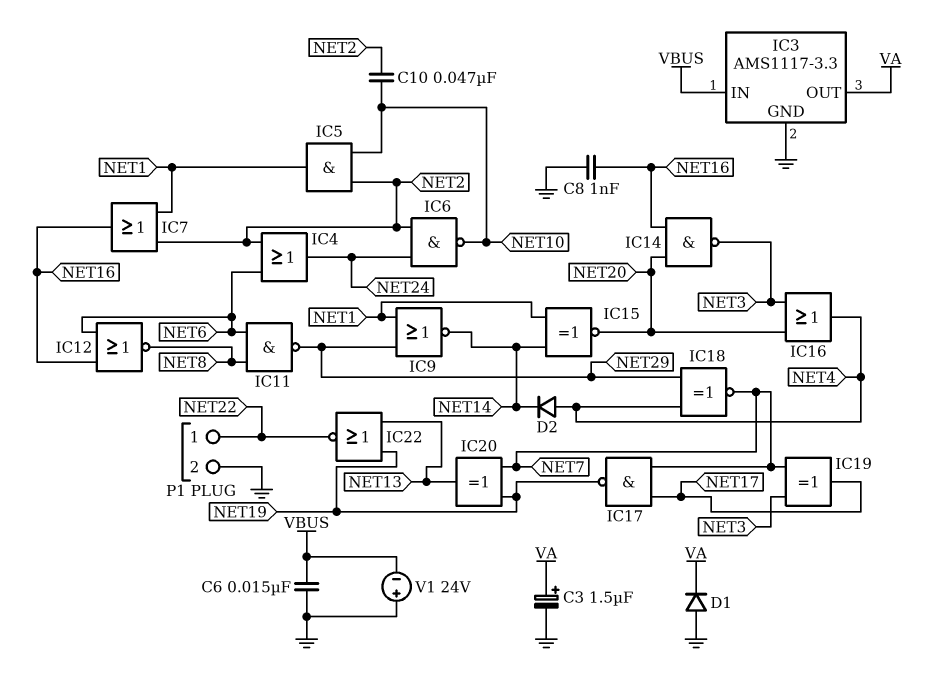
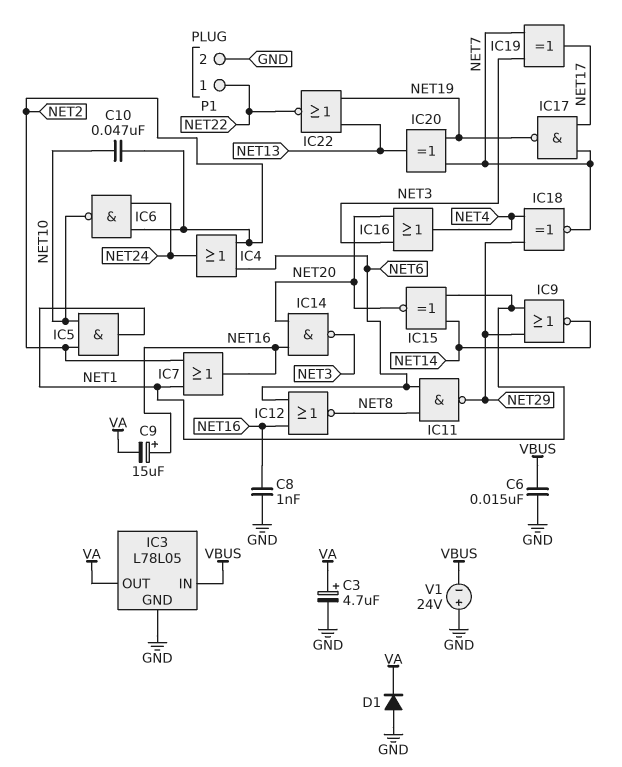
C3: 1.5uF (plus VA, minus GND) -> 4.7uF (plus VA, minus GND)
C9: none -> 15uF (plus NET16, minus VA)
D2: diode (A NET4, K NET14) -> none
IC3: AMS1117-3.3 -> L78L05

